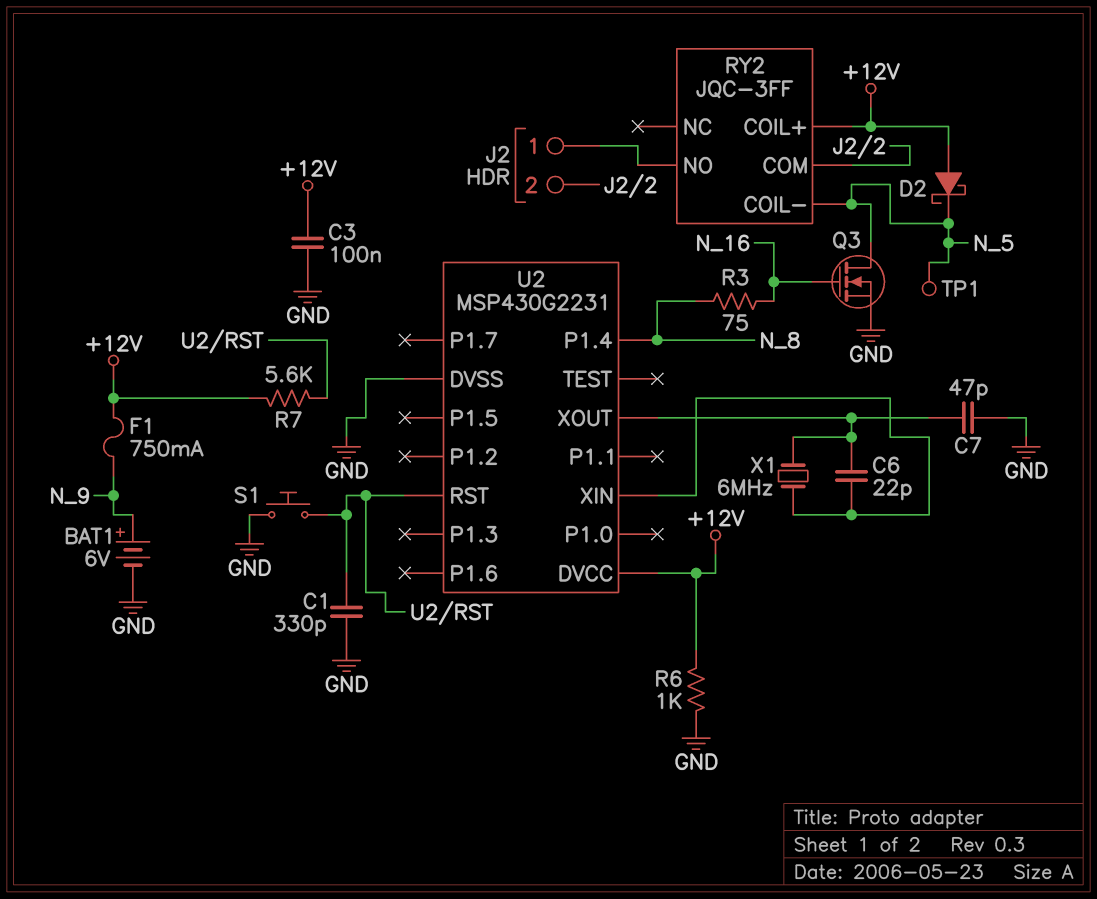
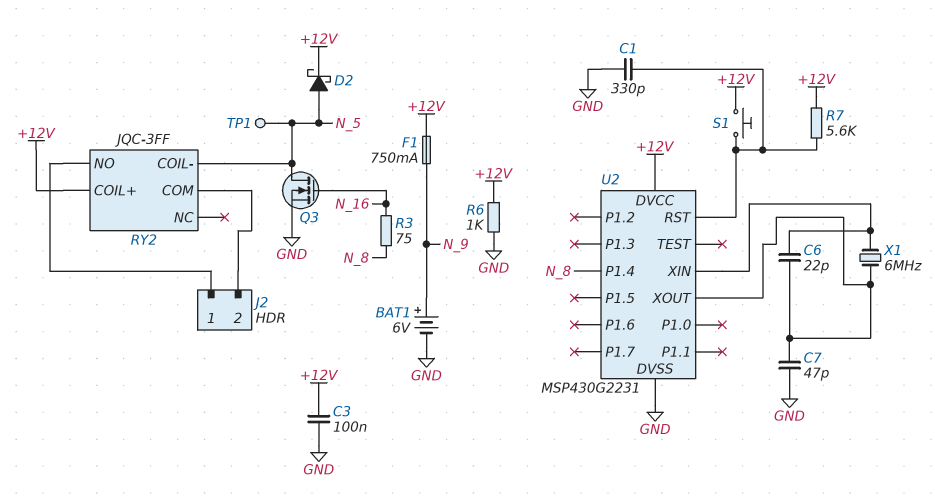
D2: schottky (A +12V, K N_5) -> schottky (A N_5, K +12V)
S1: button (GND, U2/RST) -> button (+12V, U2/RST)

